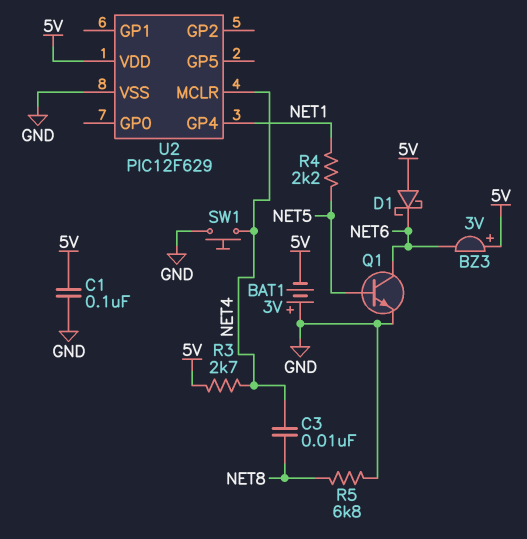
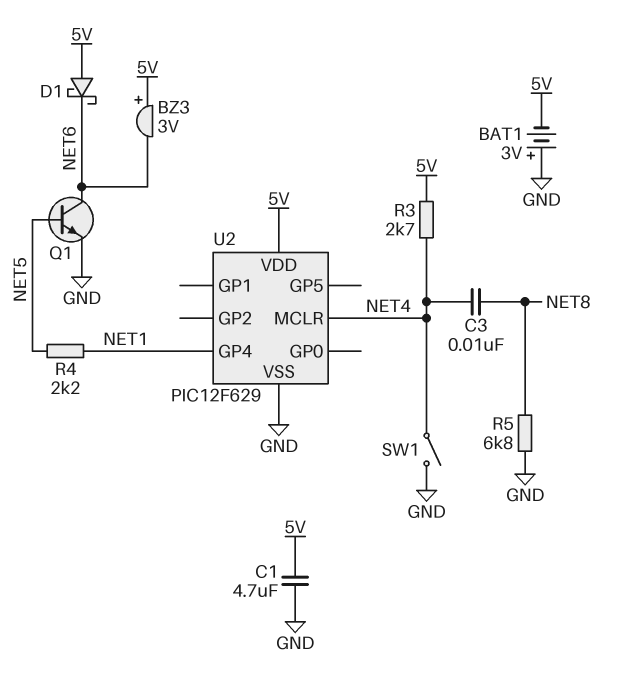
C1: 100nF (5V, GND) -> 4.7uF (5V, GND)
SW1: button (GND, NET4) -> switch (GND, NET4)

